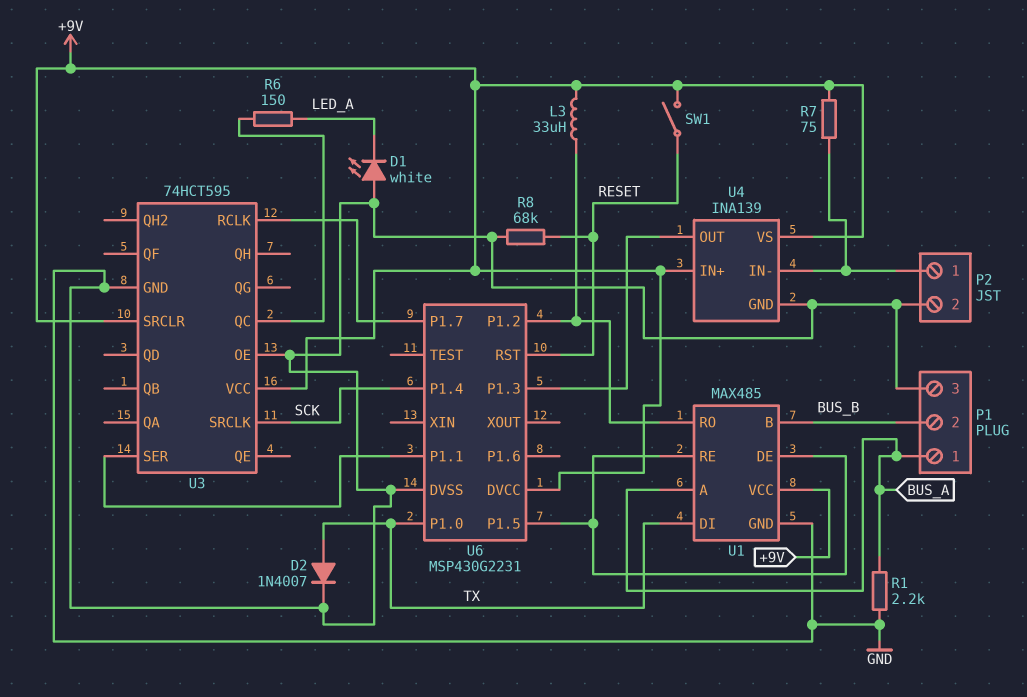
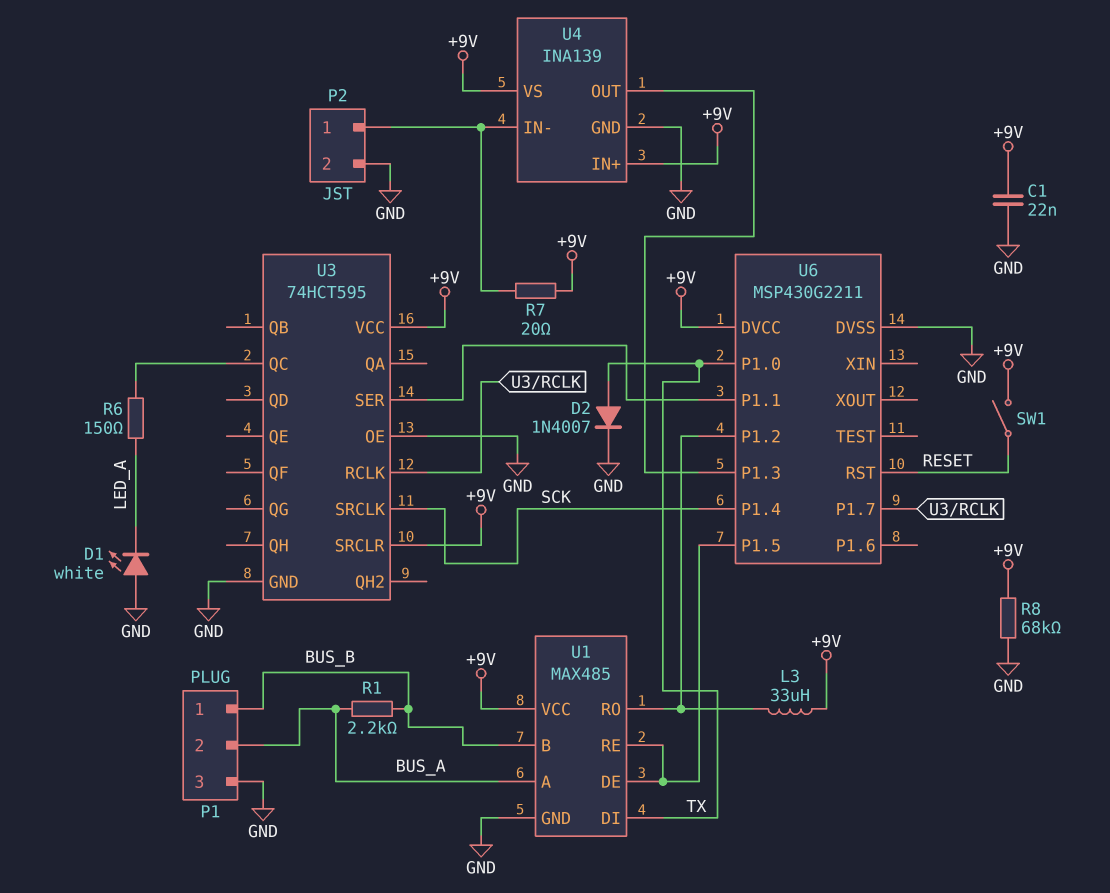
C1: none -> 22nF (+9V, GND)
P1 pin 1: BUS_A -> BUS_B
P1 pin 2: BUS_B -> BUS_A
R1: 2.2k (BUS_A, GND) -> 2.2k (BUS_A, BUS_B)
R7: 75 (+9V, P2/1) -> 20 (+9V, P2/1)
R8: 68k (GND, RESET) -> 68k (+9V, GND)
U6: MSP430G2231 -> MSP430G2211

